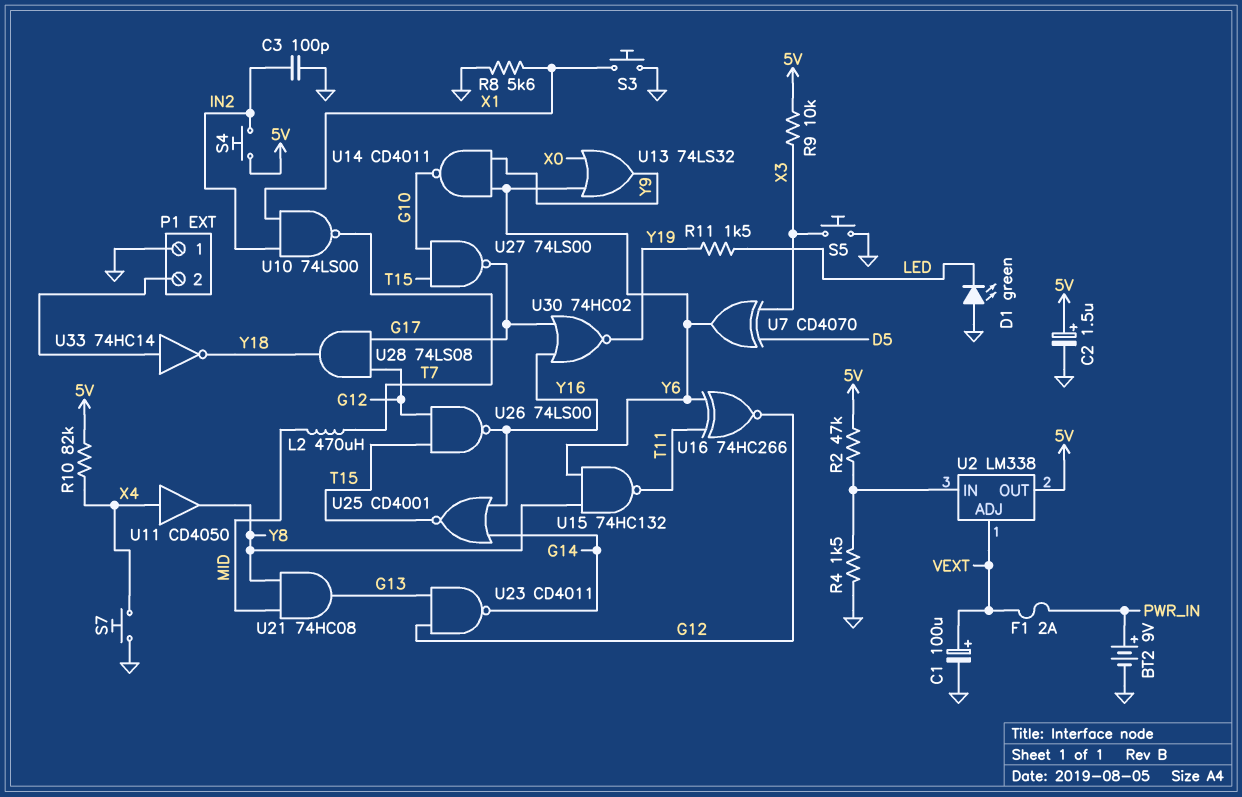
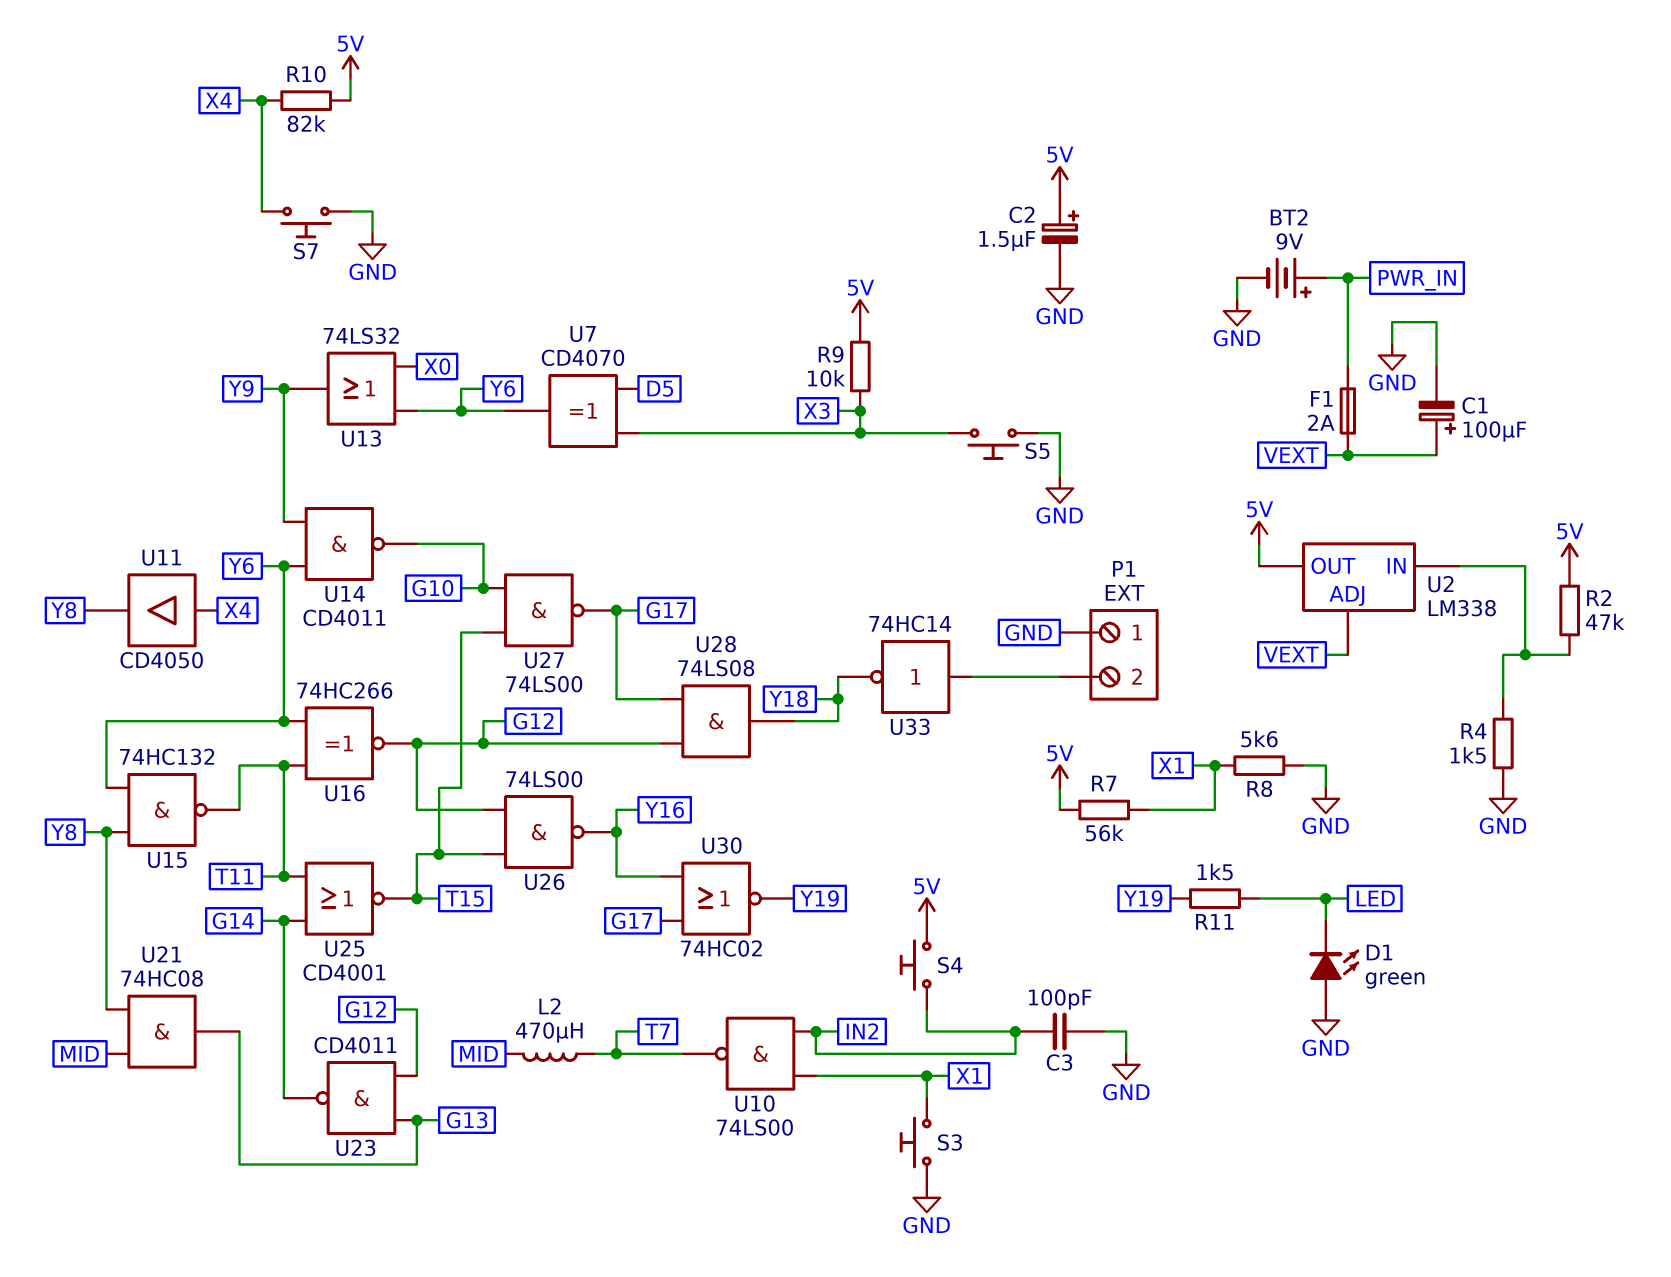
R7: none -> 56k (5V, X1)
U25: NOR CD4001 (in G14, in Y16, out T15) -> NOR CD4001 (in G14, in T11, out T15)

